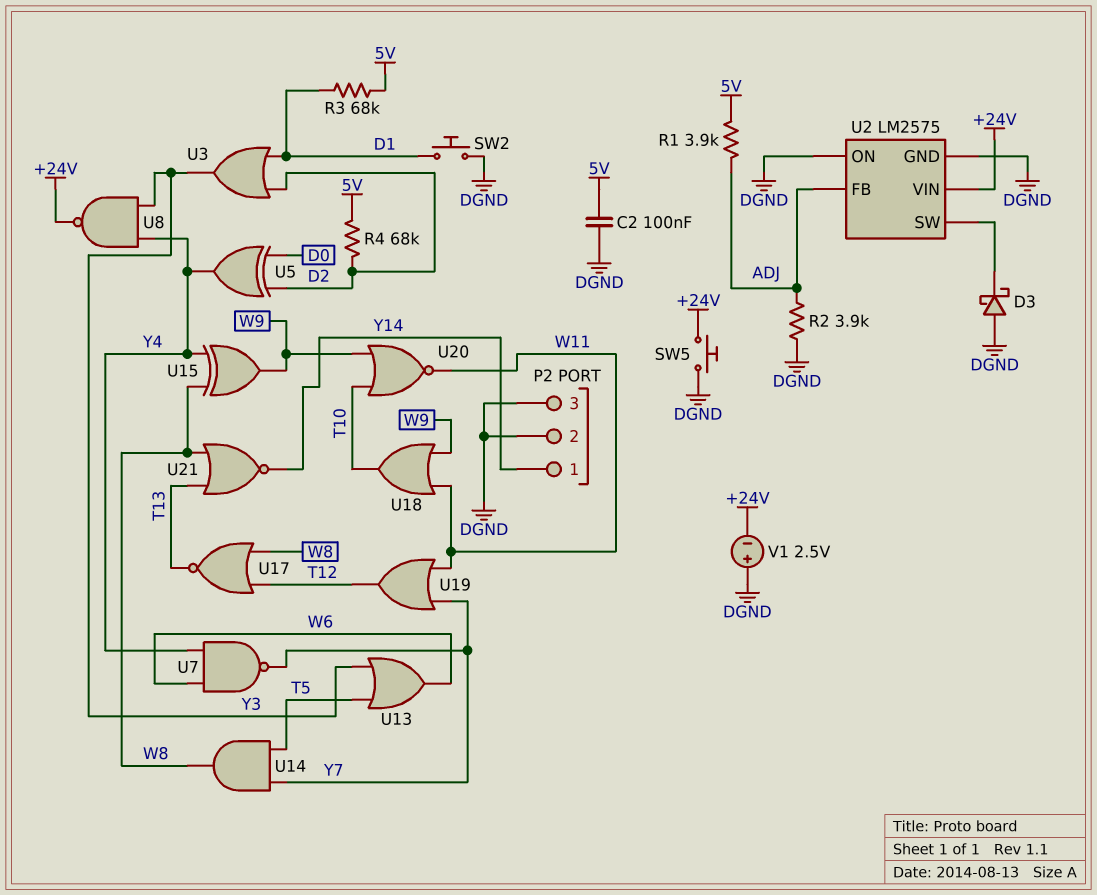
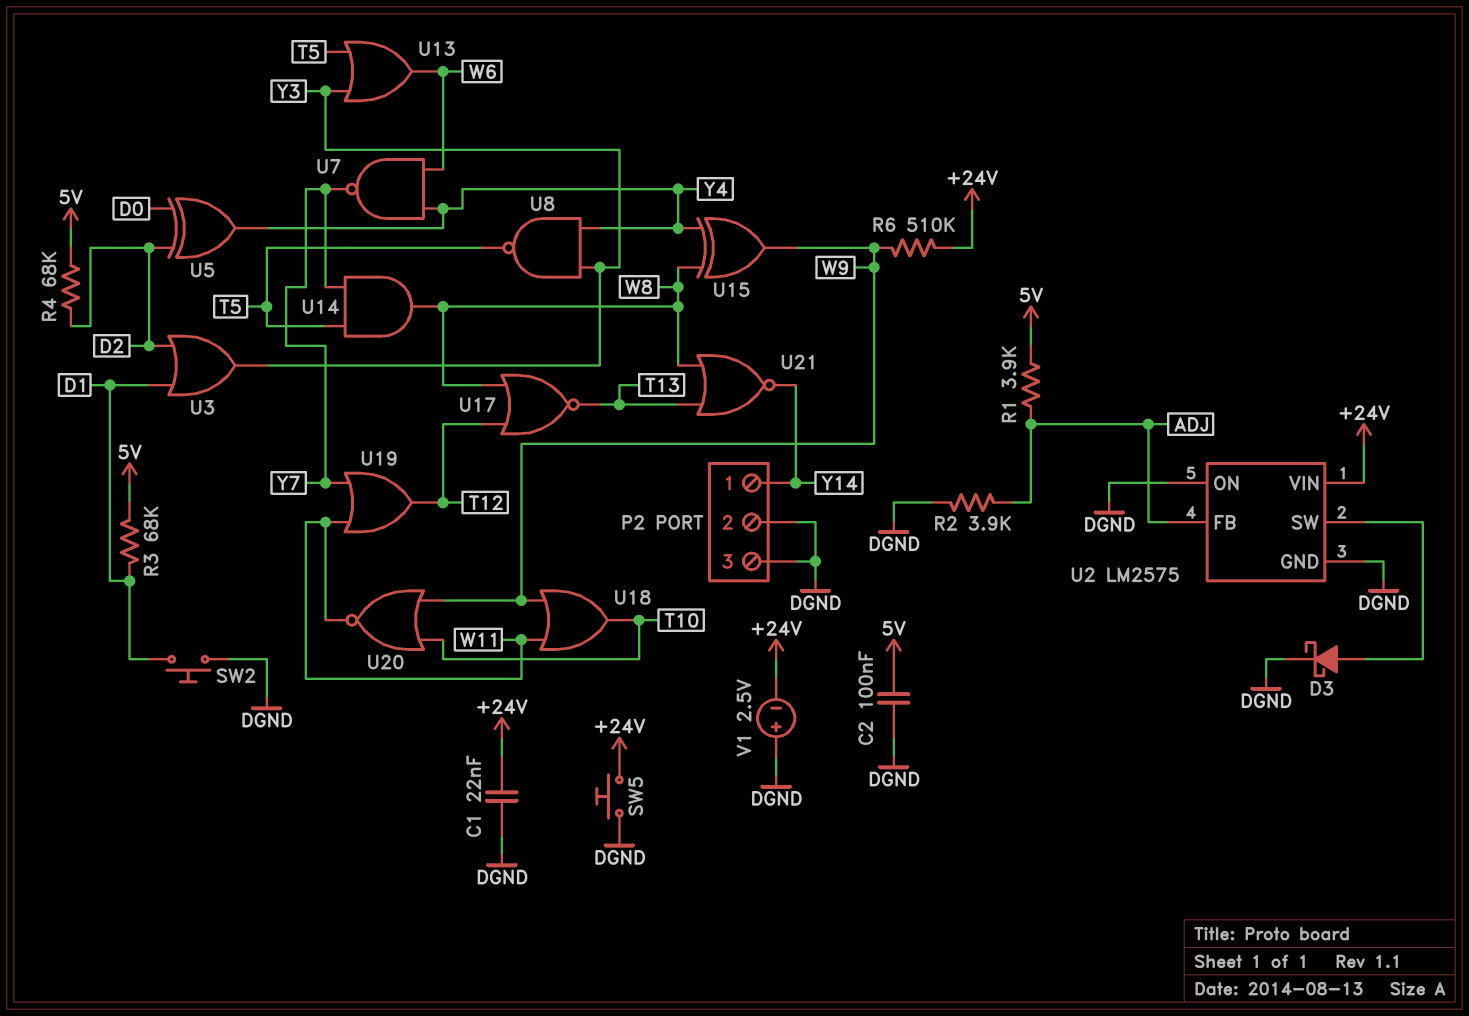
C1: none -> 22nF (+24V, DGND)
D3: schottky (A DGND, K U2/SW) -> schottky (A U2/SW, K DGND)
R6: none -> 510k (+24V, W9)
U8: NAND (in Y3, in Y4, out +24V) -> NAND (in Y3, in Y4, out T5)

